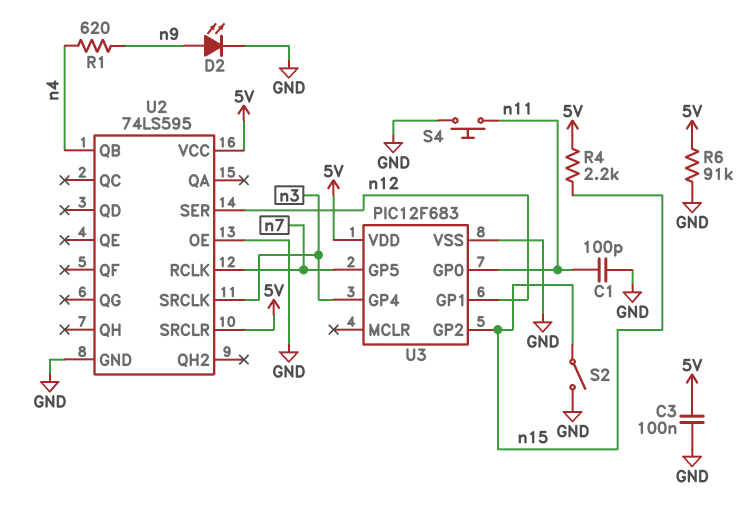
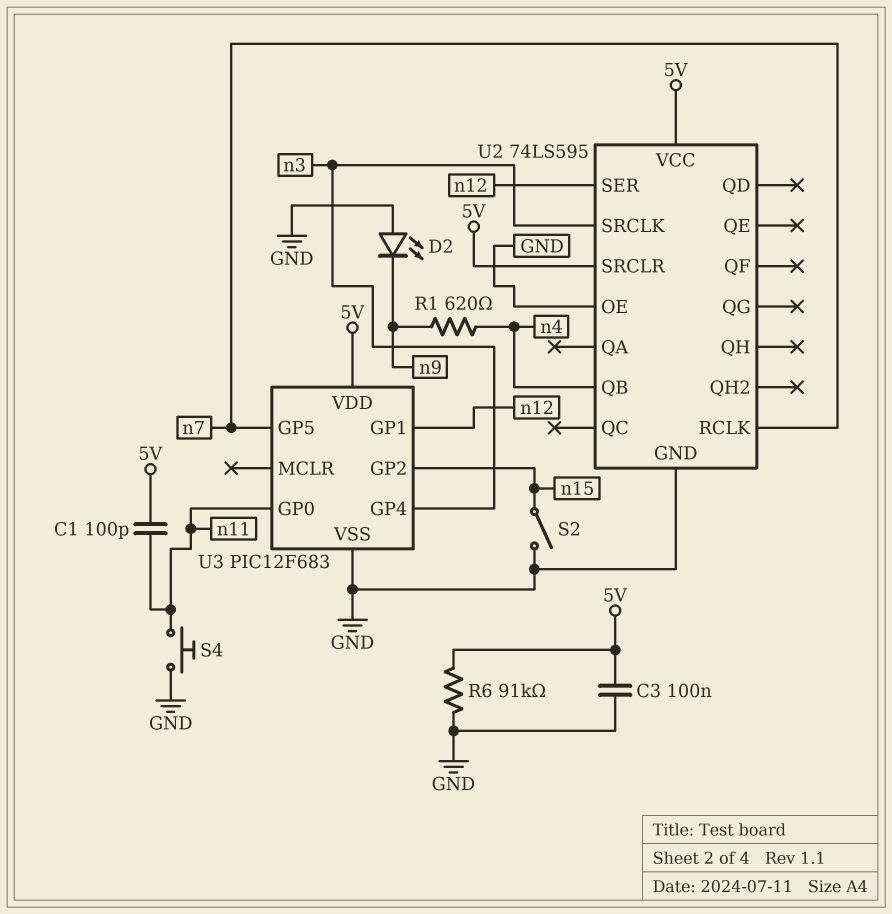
C1: 100pF (GND, n11) -> 100pF (5V, n11)
D2: LED (A n9, K GND) -> LED (A GND, K n9)
R4: 2.2k (5V, n15) -> none

